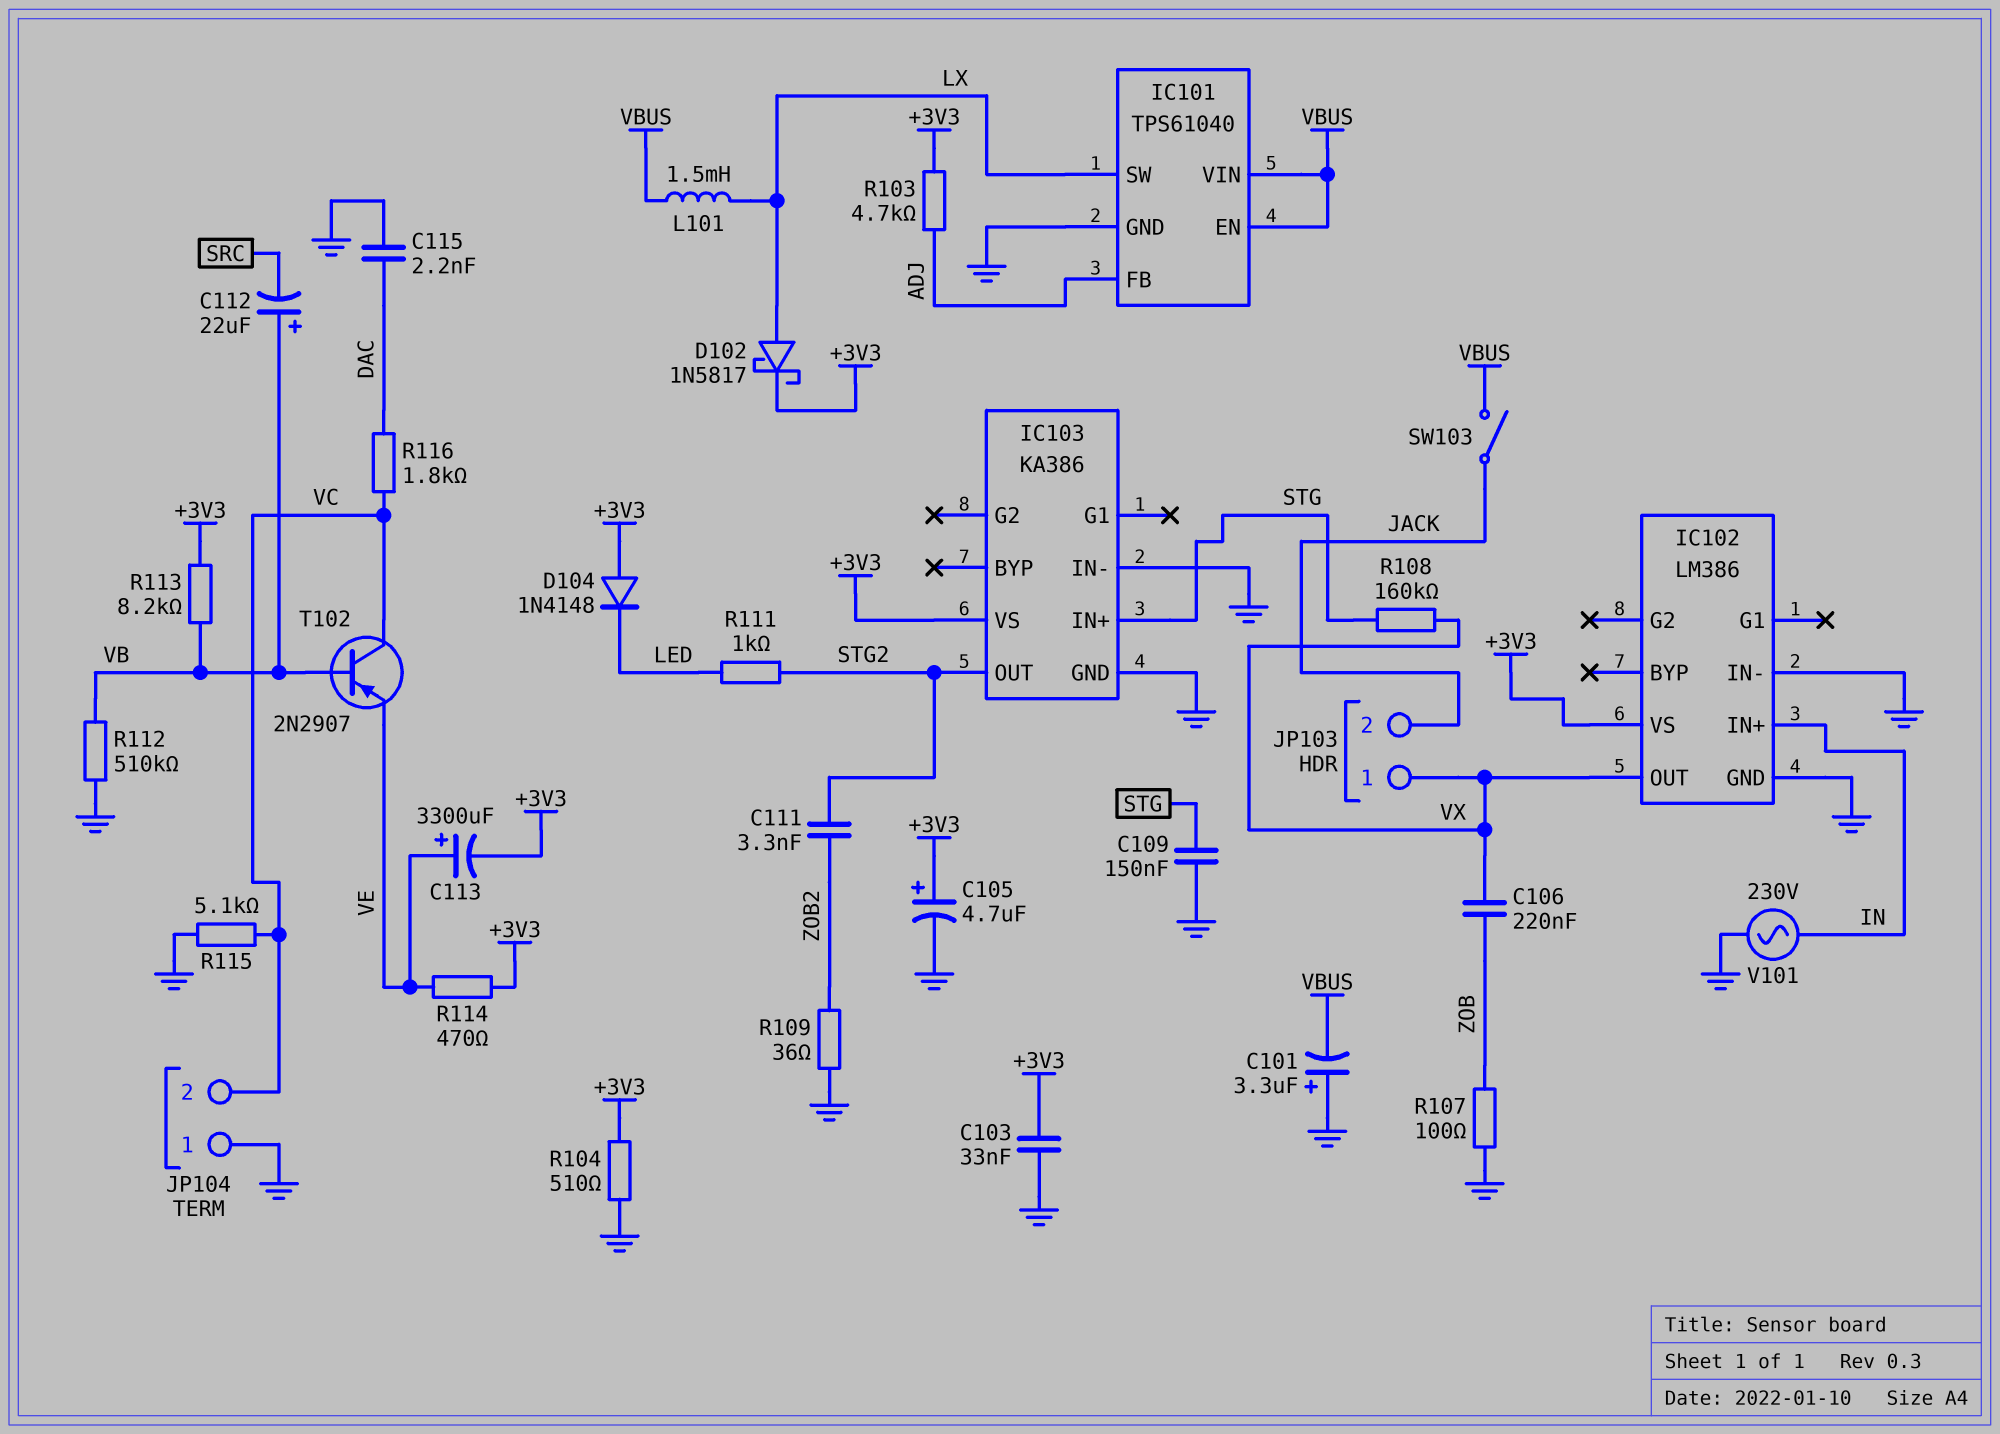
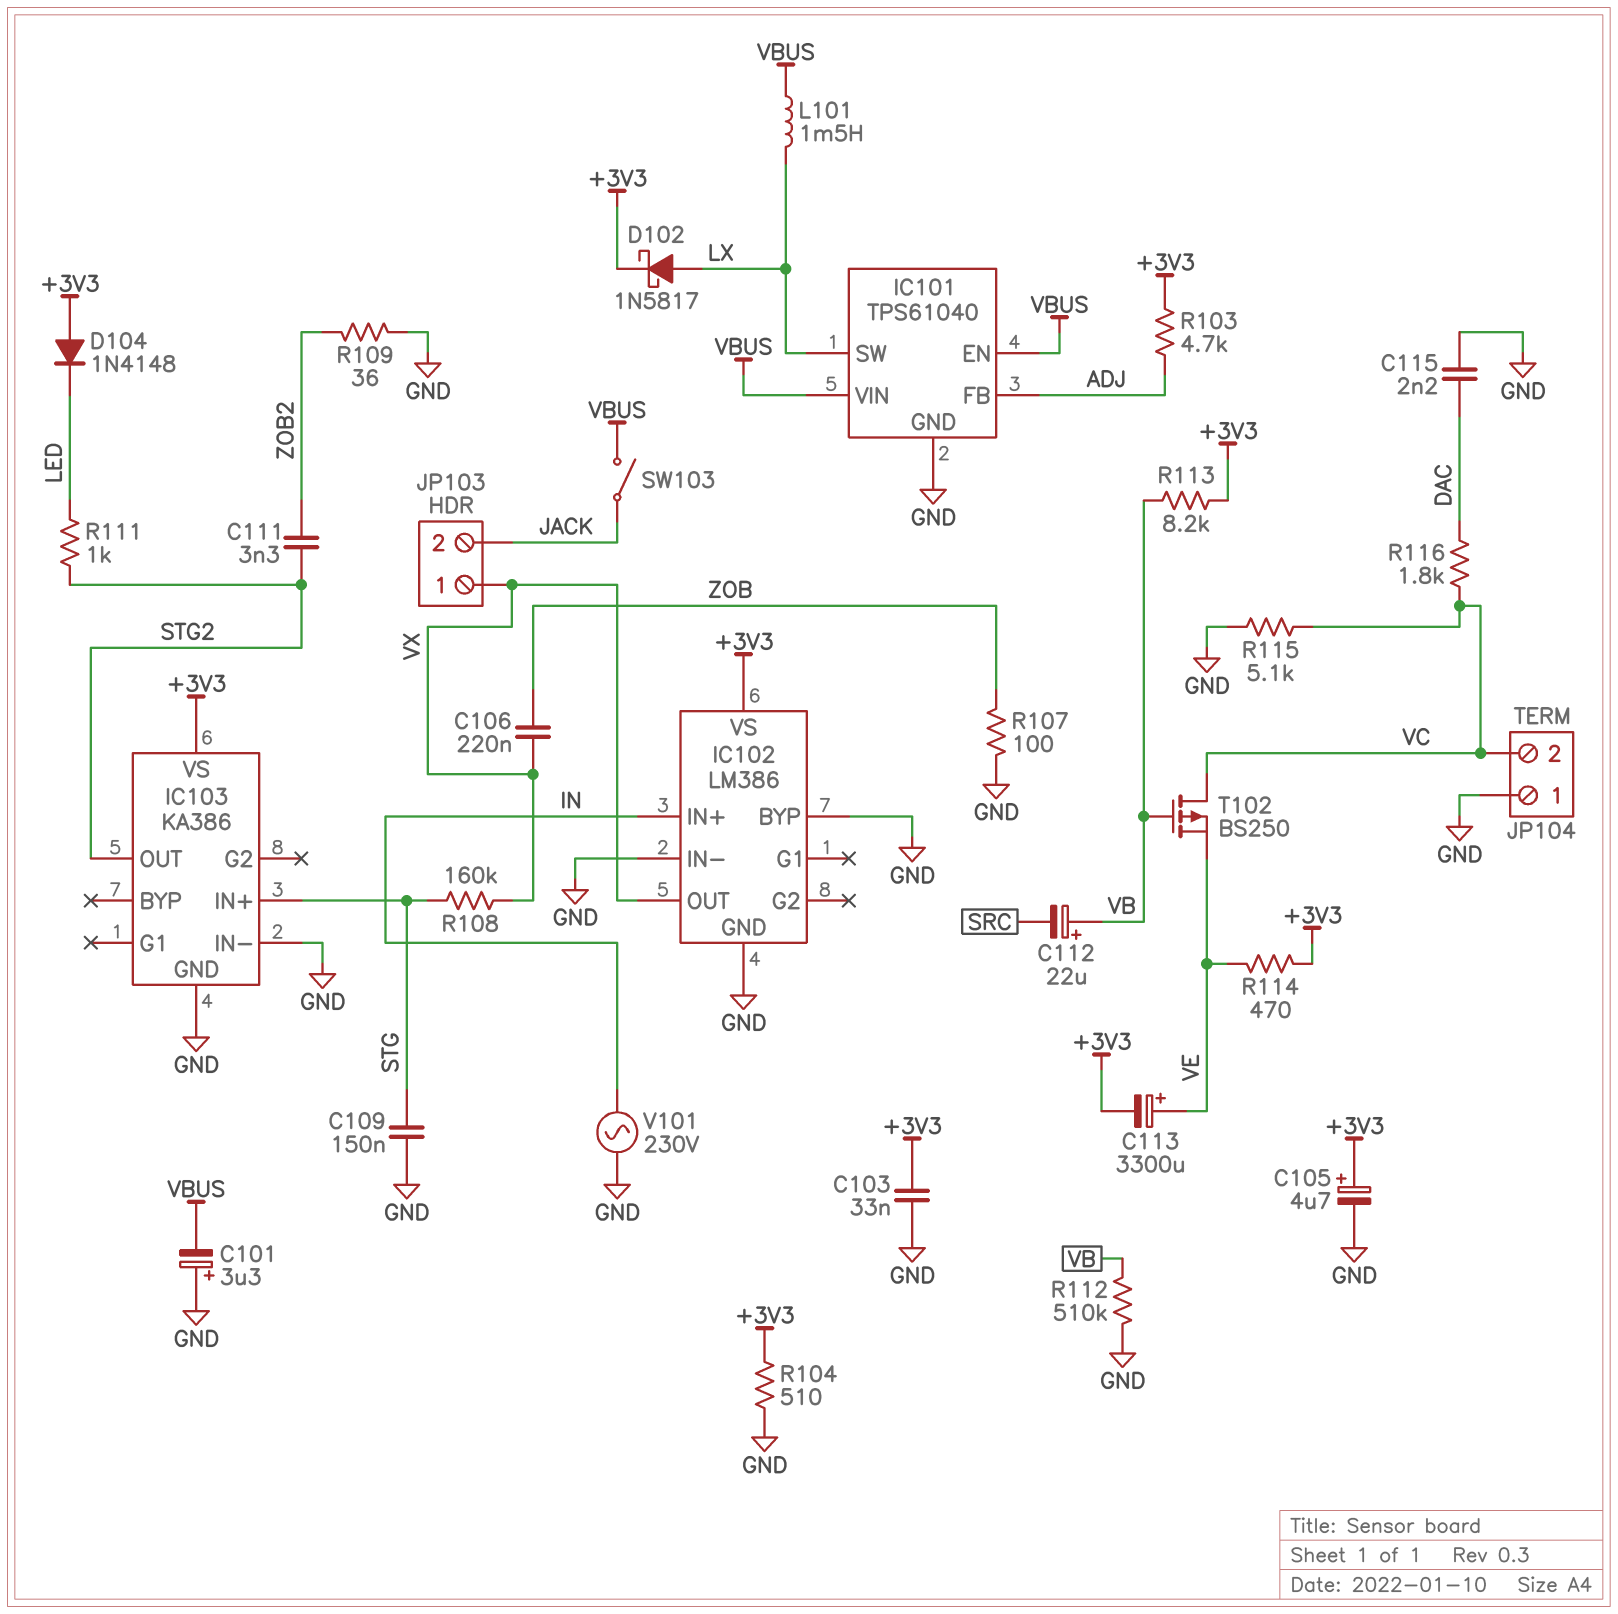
IC102 pin BYP: none -> GND
T102: PNP 2N2907 (B VB, C VC, E VE) -> PMOS BS250 (G VB, D VC, S VE)

